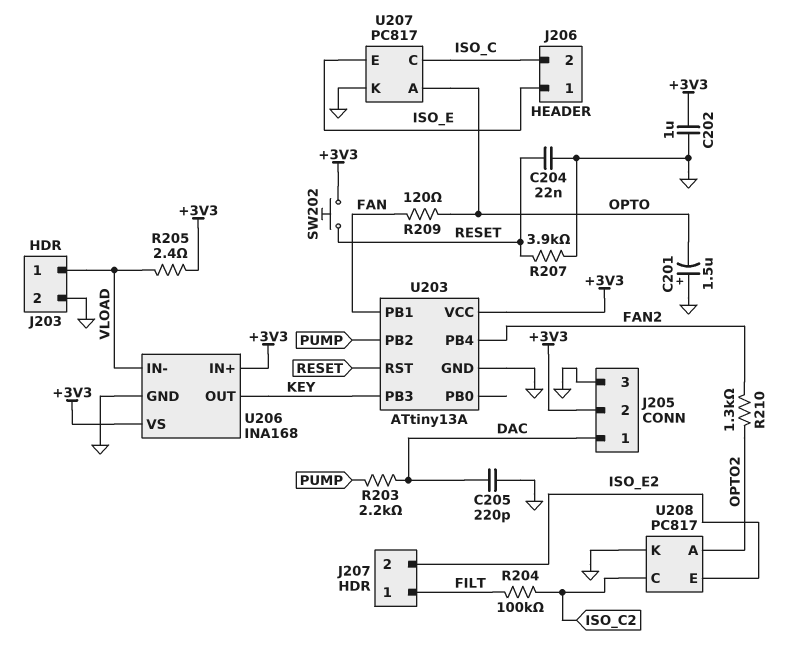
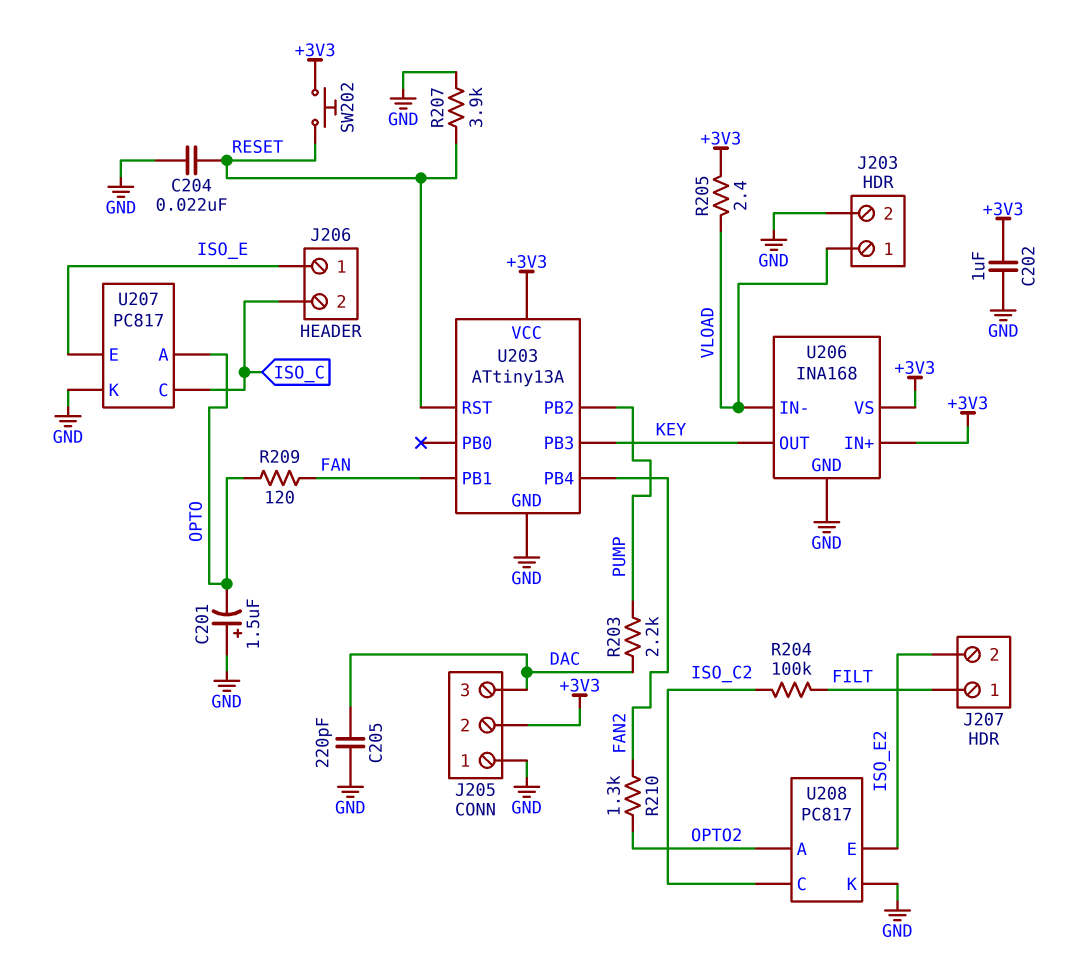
J205 pin 1: DAC -> GND
J205 pin 3: GND -> DAC

